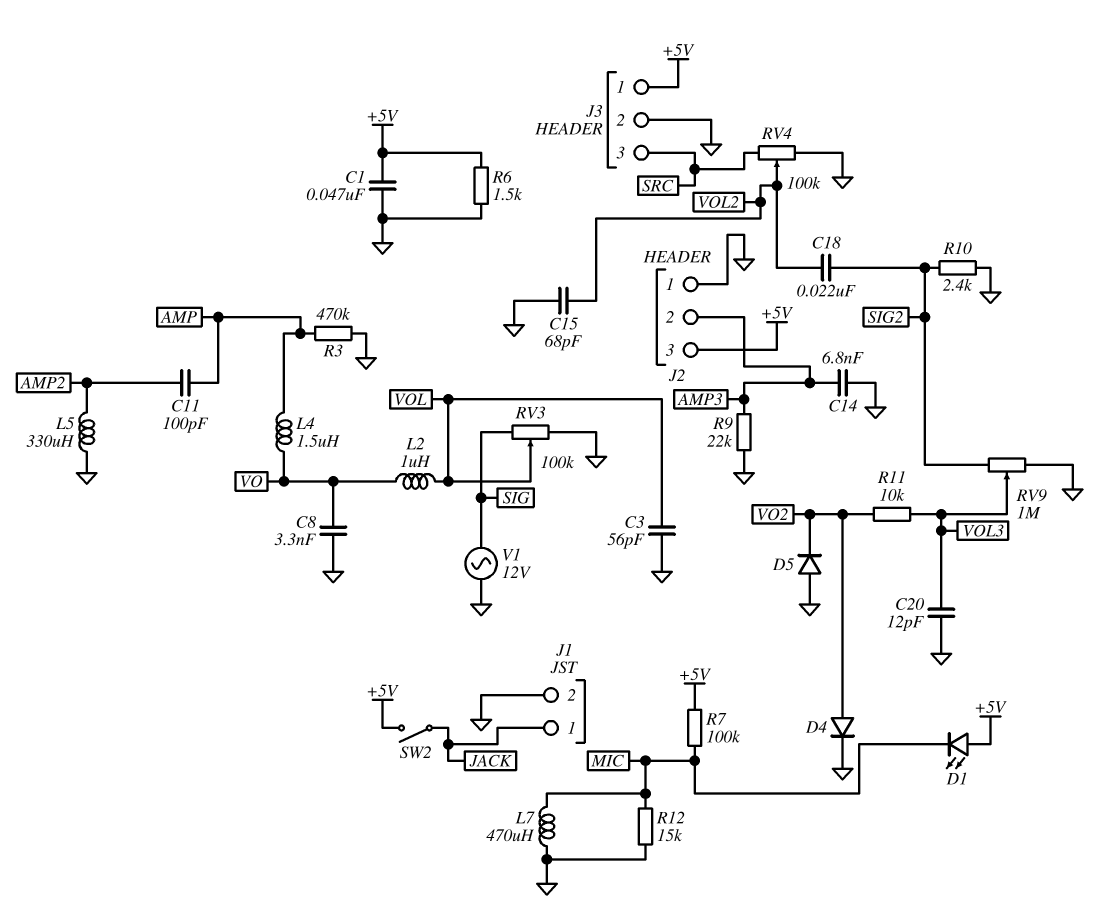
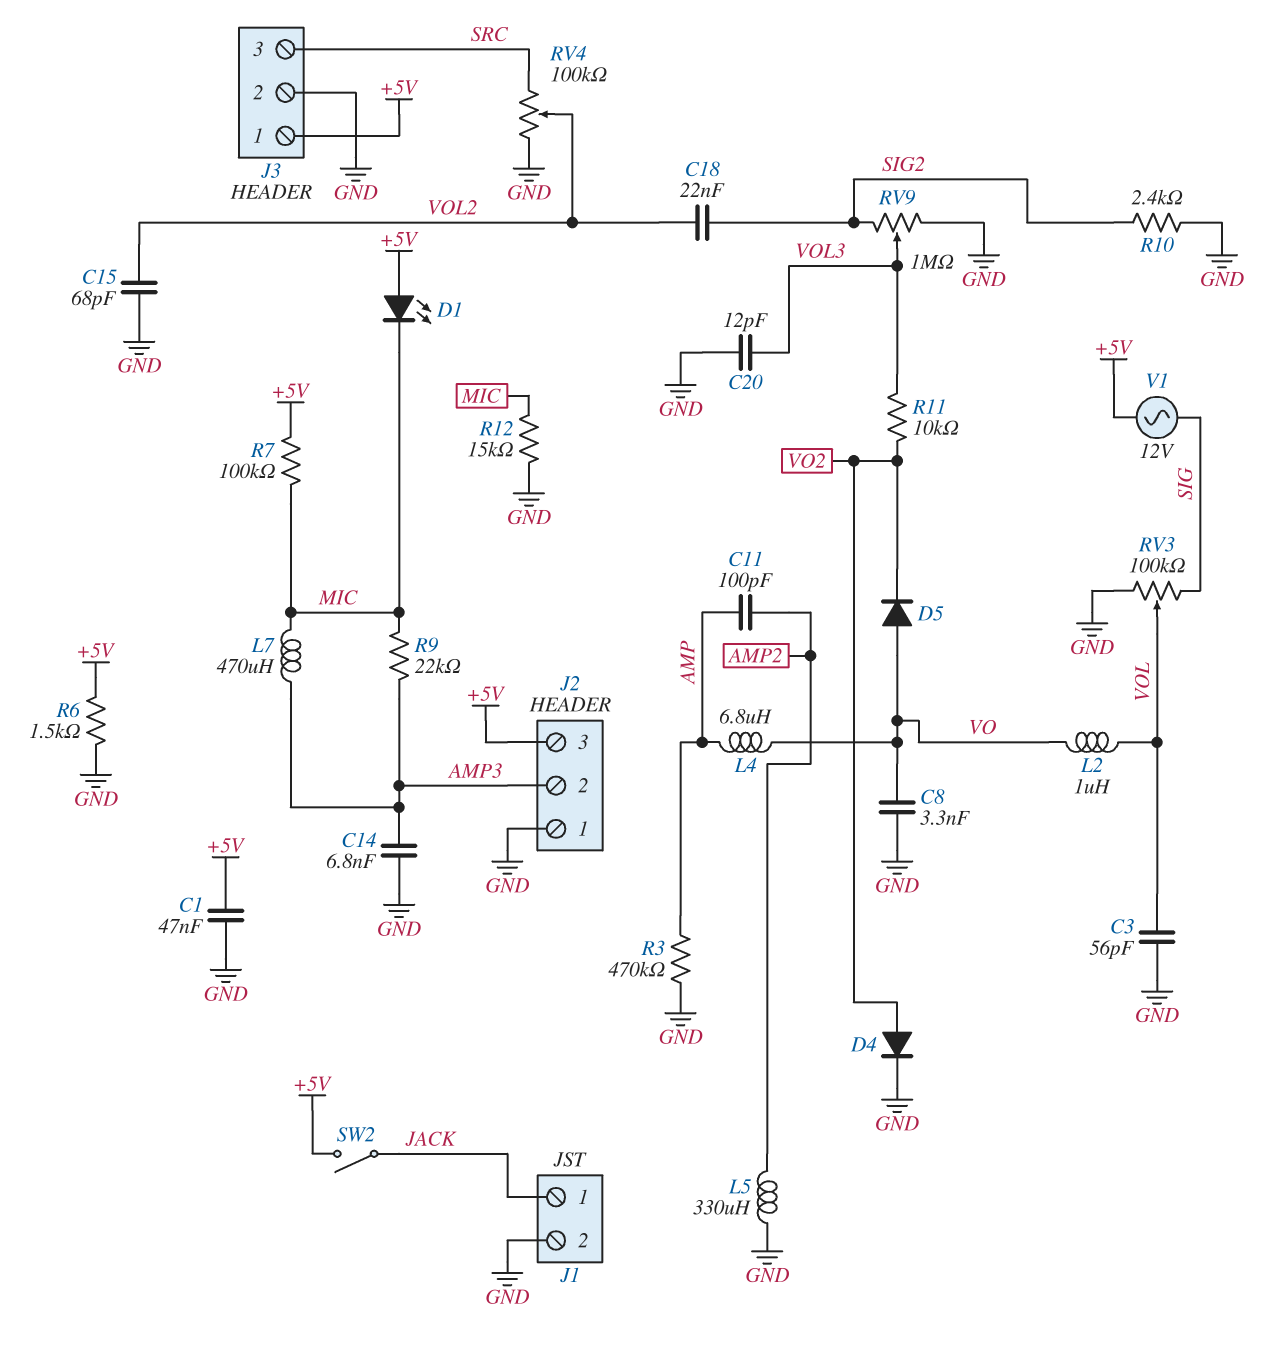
D5: diode (A GND, K VO2) -> diode (A VO, K VO2)
L4: 1.5uH (AMP, VO) -> 6.8uH (AMP, VO)
L7: 470uH (GND, MIC) -> 470uH (AMP3, MIC)
R9: 22k (AMP3, GND) -> 22k (AMP3, MIC)
V1: AC 12V (GND, SIG) -> AC 12V (+5V, SIG)

